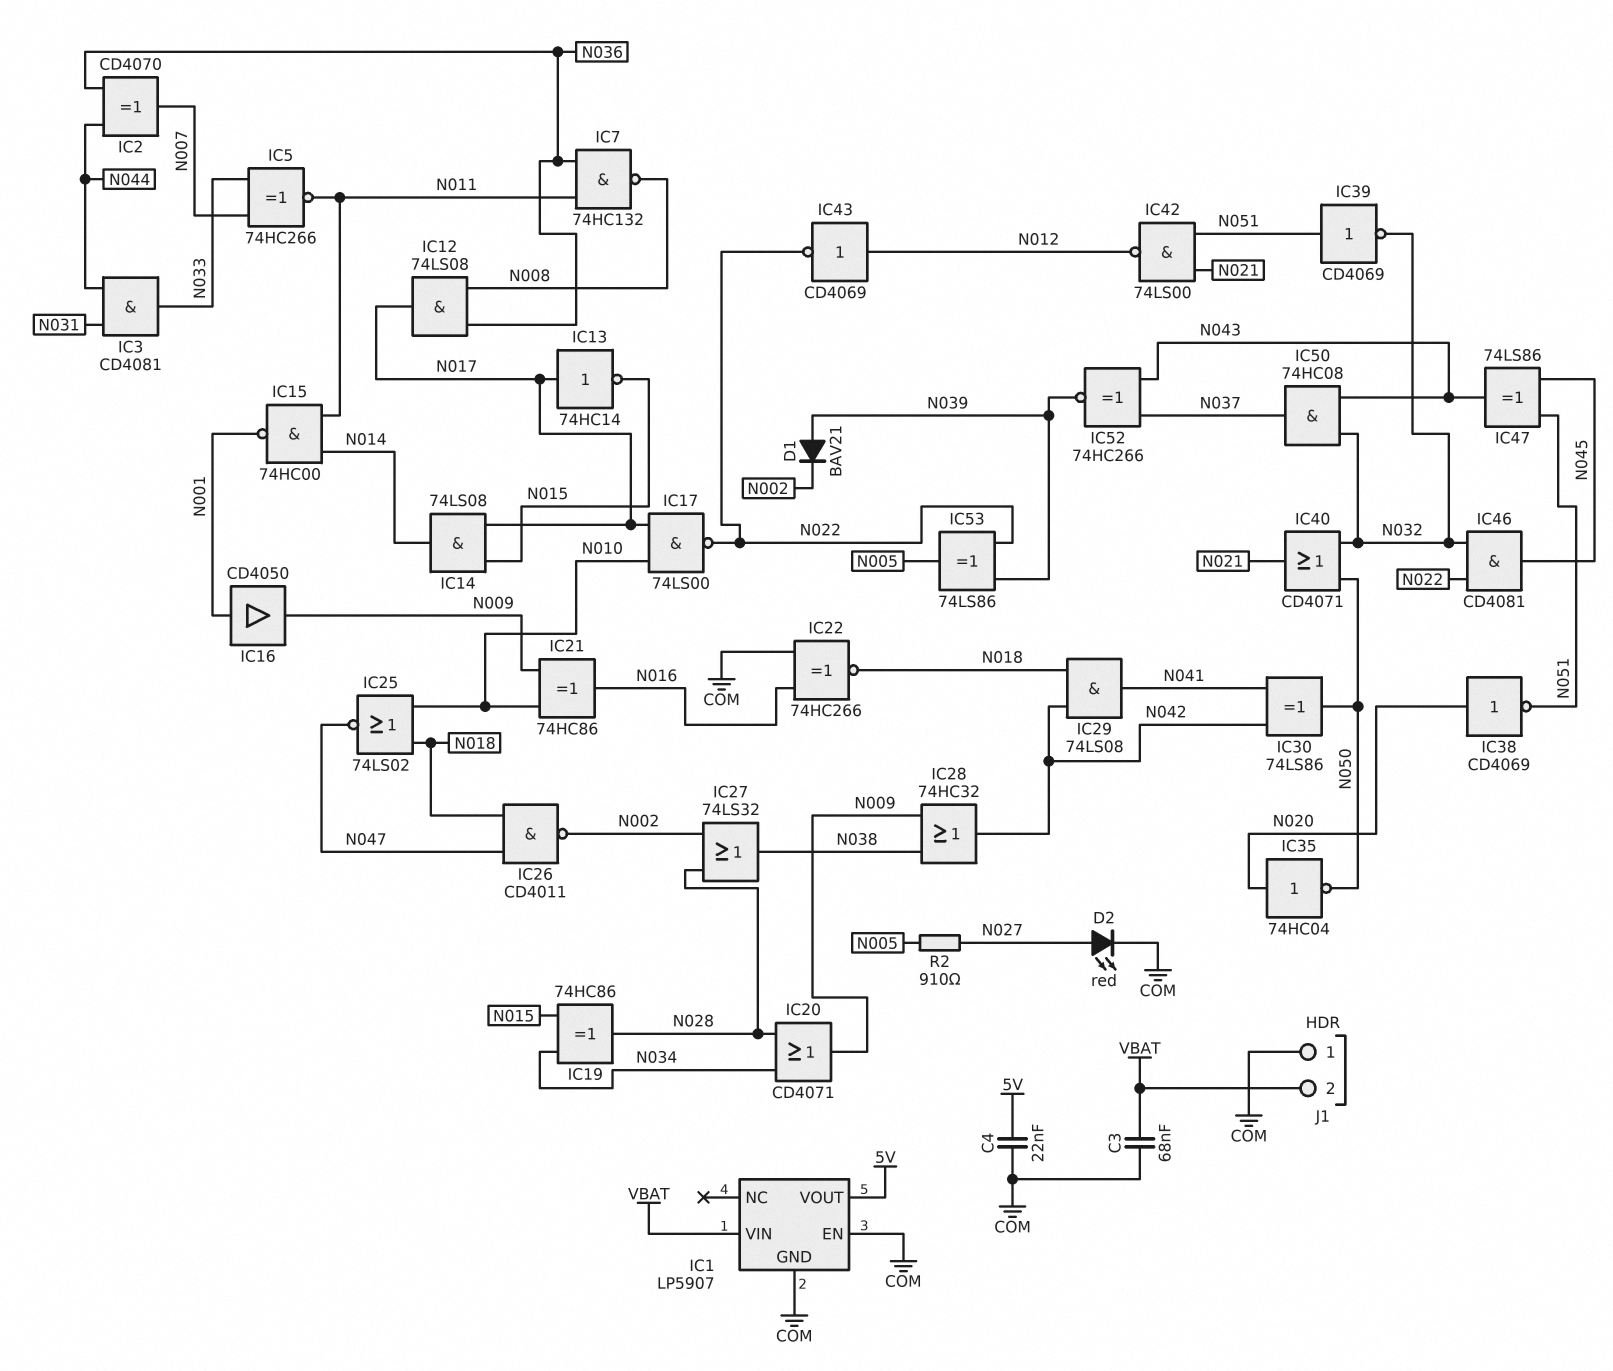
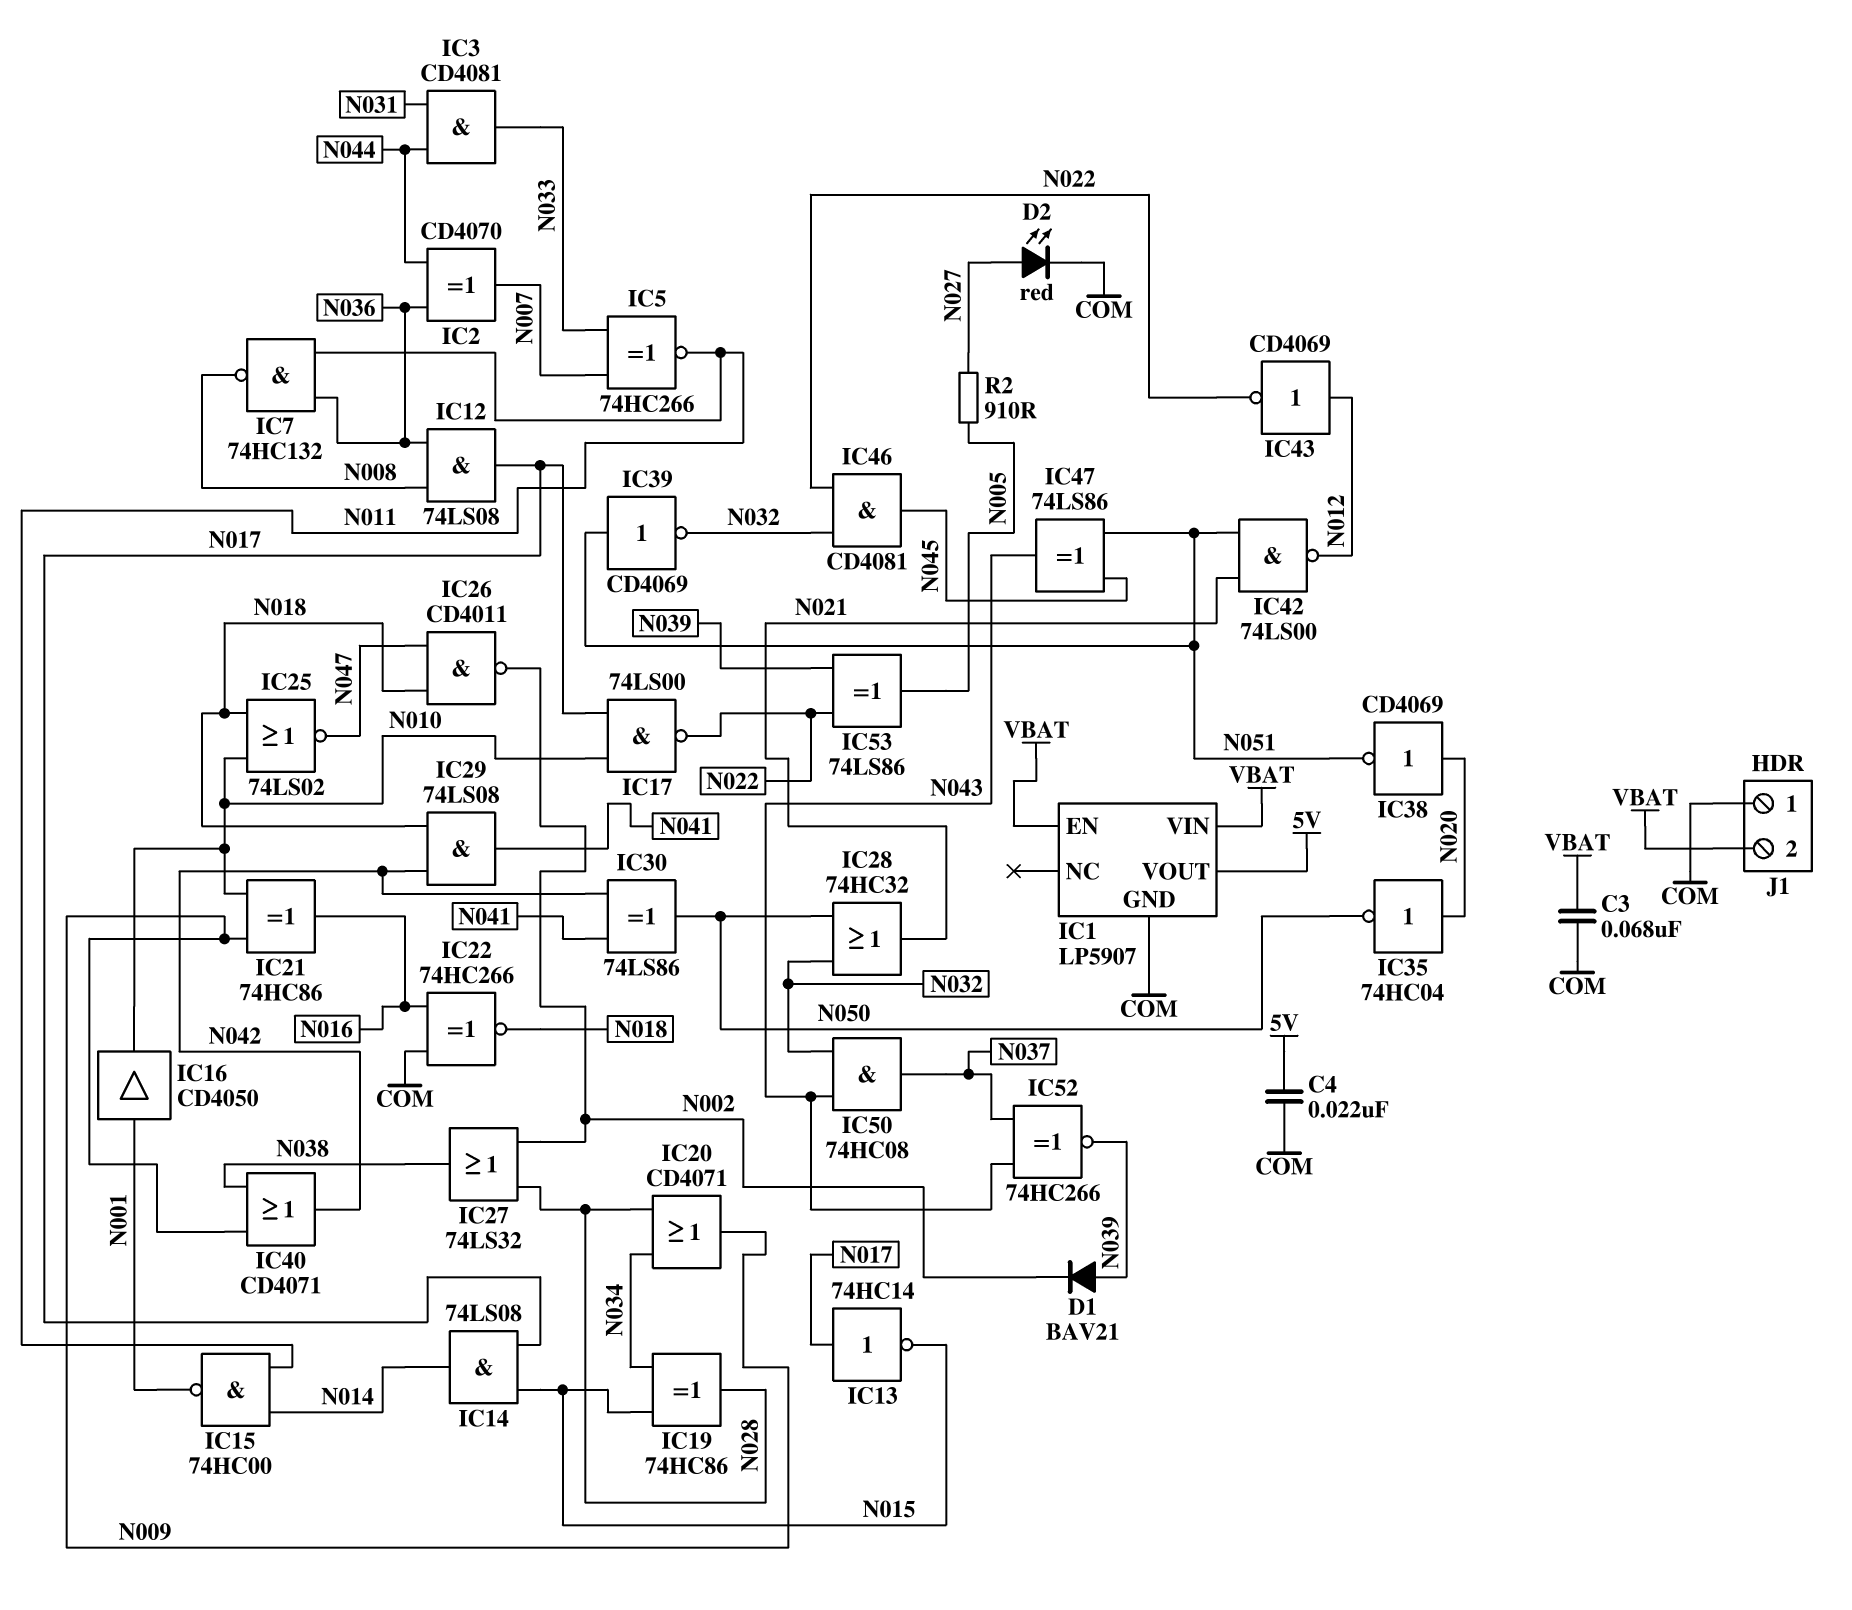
IC1 pin EN: COM -> VBAT
IC16: buffer CD4050 (in N001, out N009) -> buffer CD4050 (in N001, out N010)
IC28: OR 74HC32 (in N009, in N038, out N042) -> OR 74HC32 (in N032, in N050, out N021)
IC40: OR CD4071 (in N032, in N050, out N021) -> OR CD4071 (in N009, in N038, out N042)

